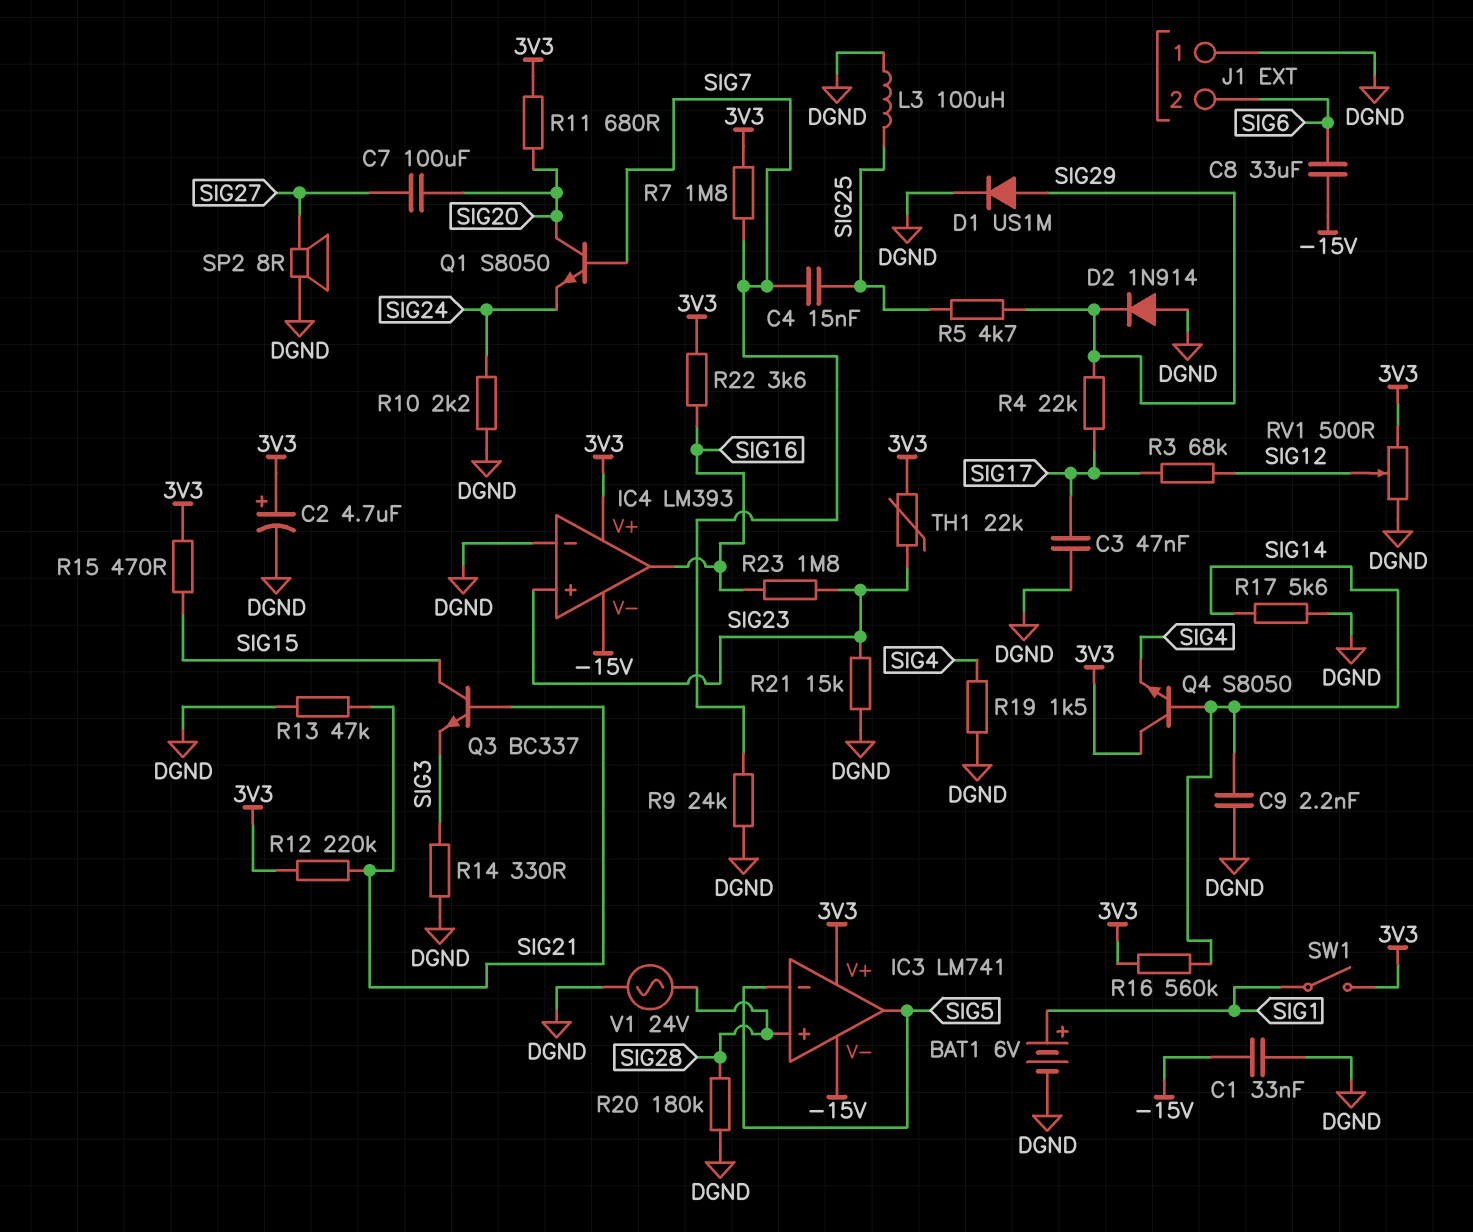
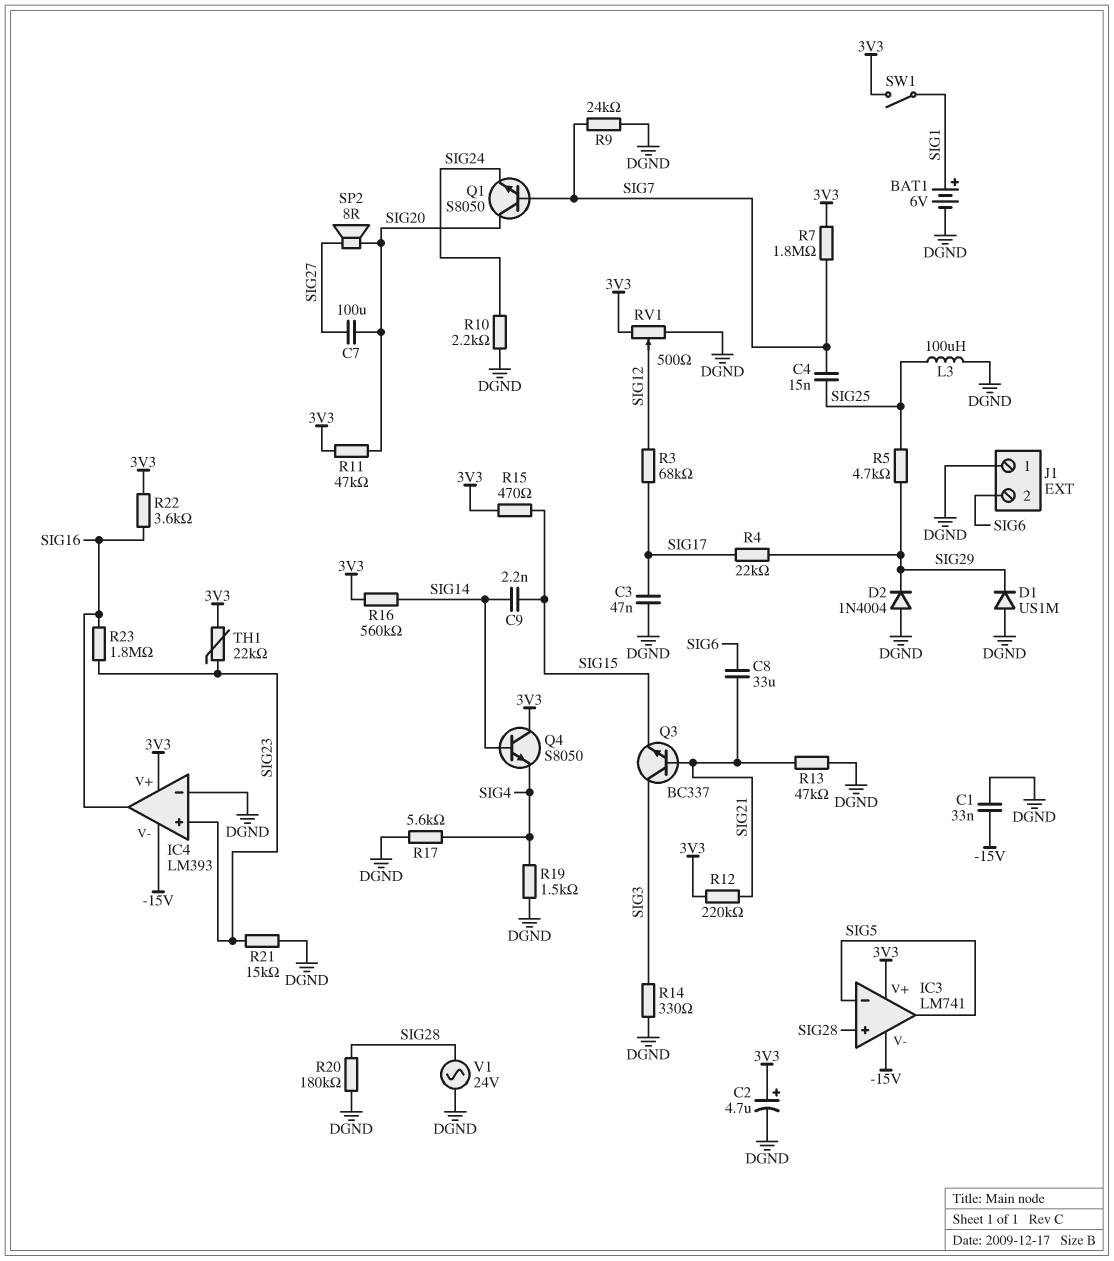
C8: 33uF (-15V, SIG6) -> 33uF (SIG6, SIG21)
C9: 2.2nF (DGND, SIG14) -> 2.2nF (SIG14, SIG15)
D1: diode US1M (A SIG29, K DGND) -> diode US1M (A DGND, K SIG29)
D2: diode 1N914 (A DGND, K SIG29) -> diode 1N4004 (A DGND, K SIG29)
Q3: NPN BC337 (B SIG21, C SIG15, E SIG3) -> NPN BC337 (B SIG21, C SIG3, E SIG15)
R11: 680 (3V3, SIG20) -> 47k (3V3, SIG20)
R17: 5.6k (DGND, SIG14) -> 5.6k (DGND, SIG4)
SP2: speaker 8R (DGND, SIG27) -> speaker 8R (SIG20, SIG27)

